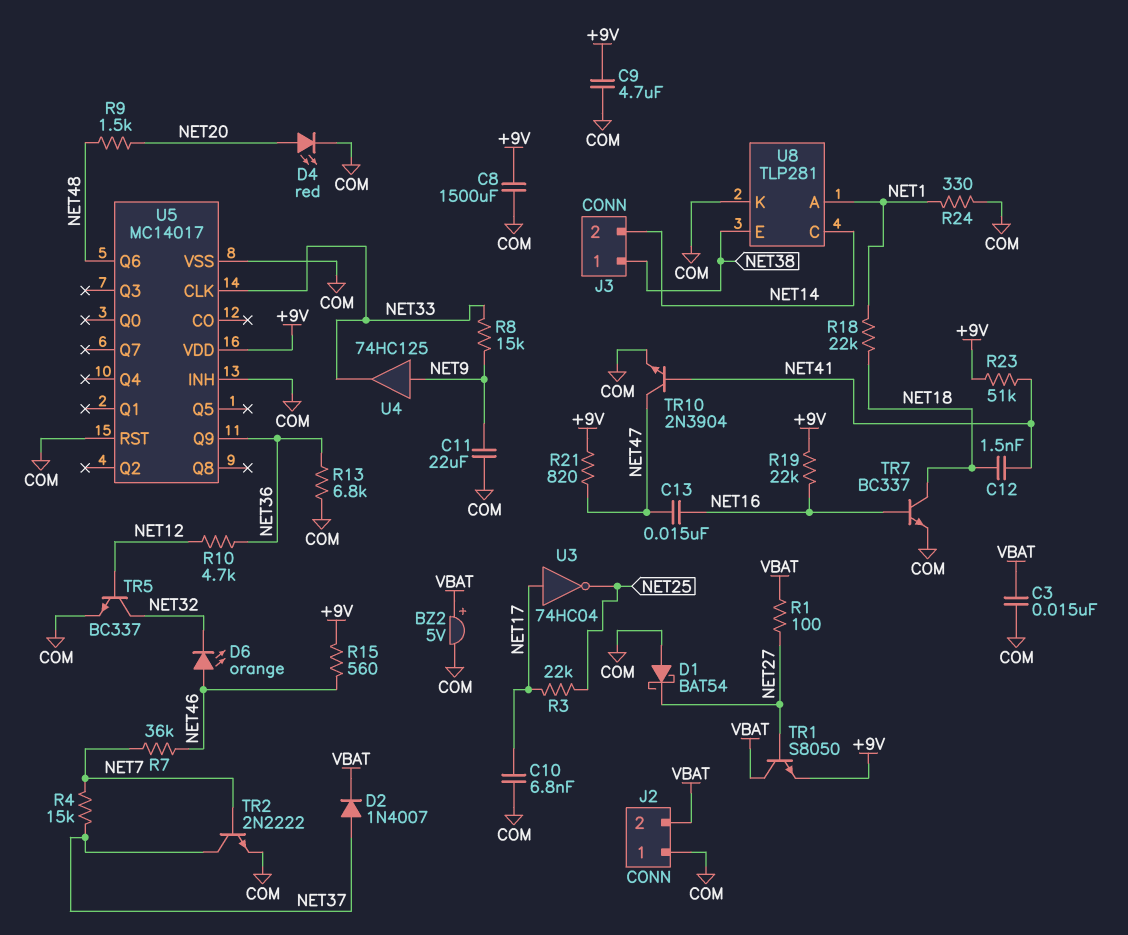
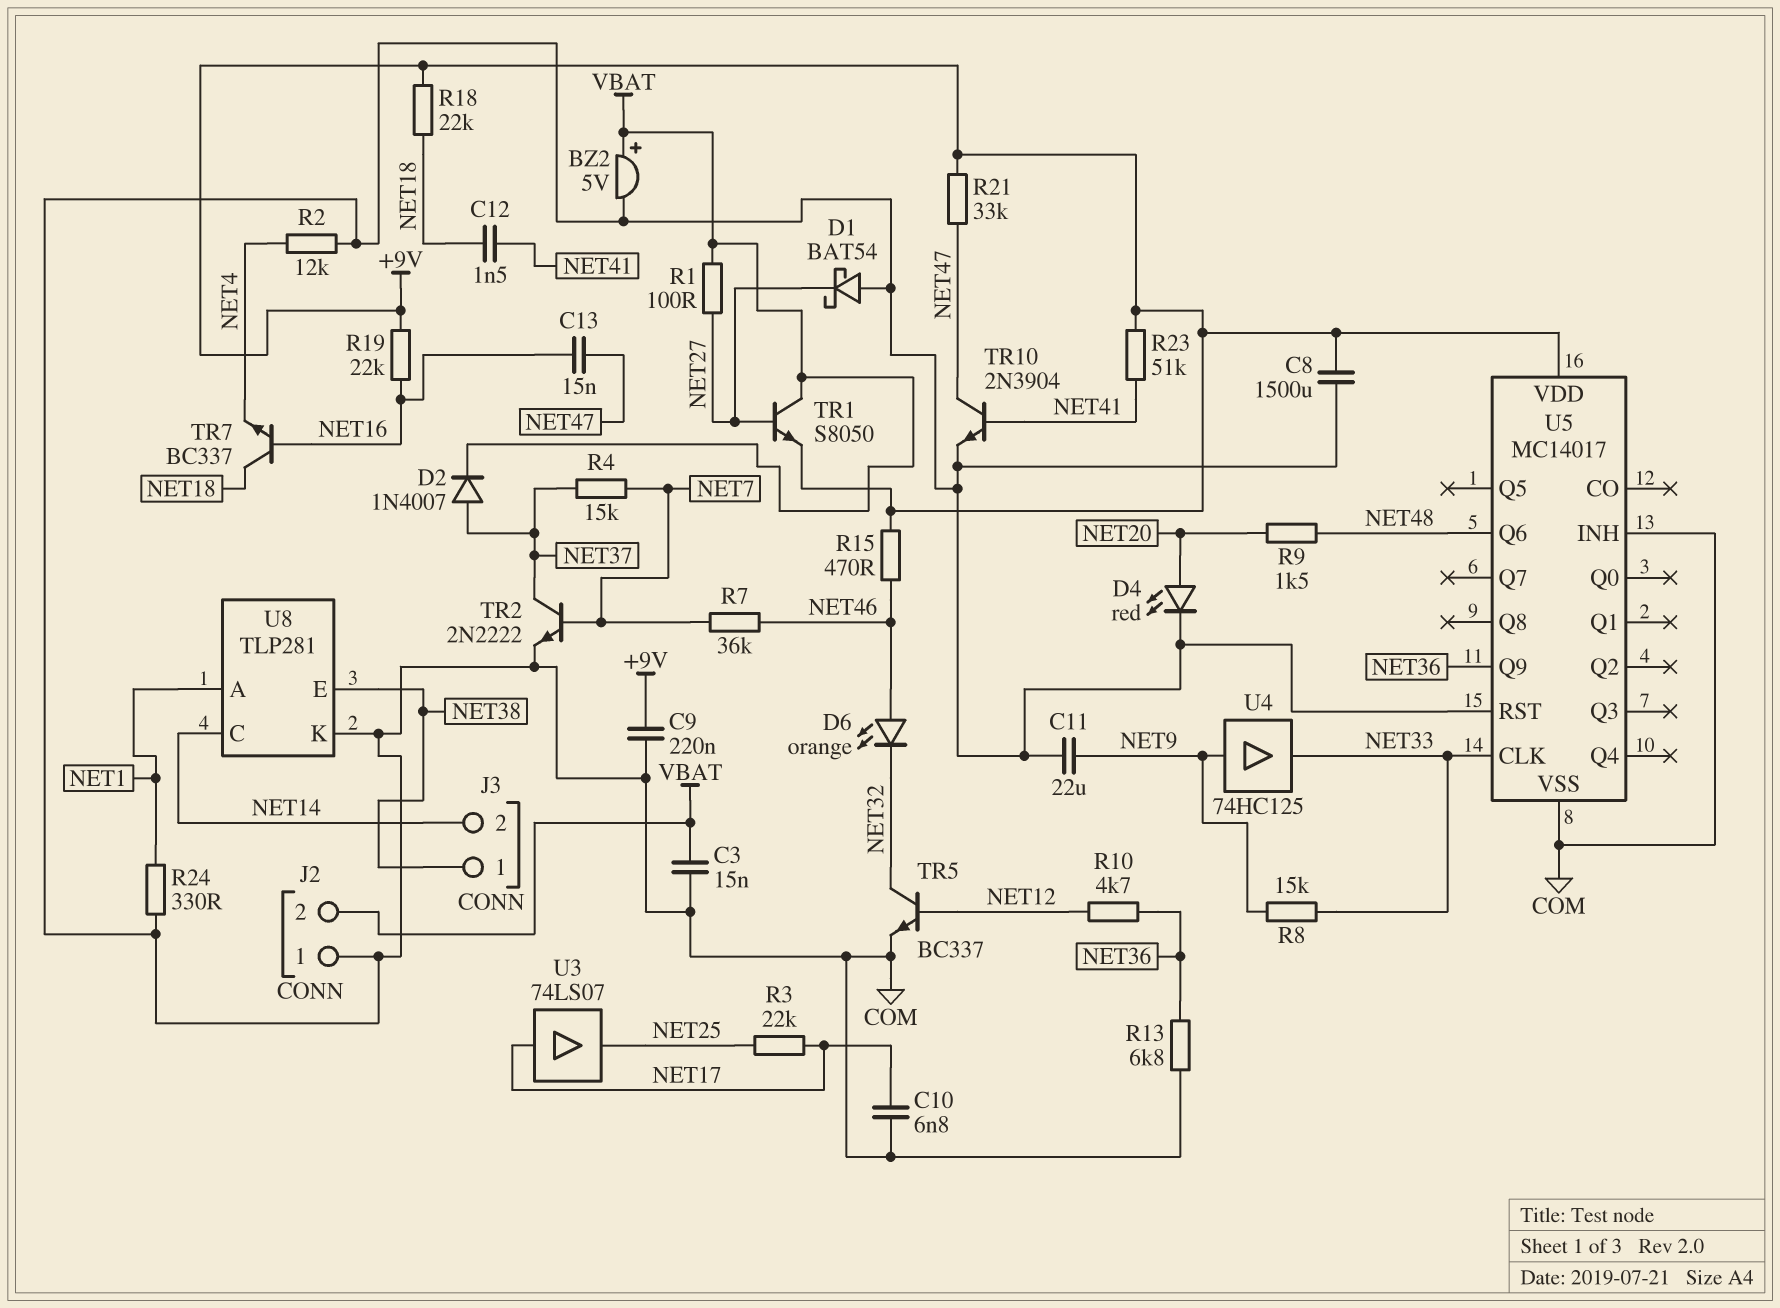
C9: 4.7uF (+9V, COM) -> 220nF (+9V, COM)
R2: none -> 12k (COM, NET4)
R15: 560 (+9V, NET46) -> 470 (+9V, NET46)
R18: 22k (NET1, NET18) -> 22k (+9V, NET18)
R21: 820 (+9V, NET47) -> 33k (+9V, NET47)
TR7: NPN BC337 (B NET16, C NET18, E COM) -> NPN BC337 (B NET16, C NET18, E NET4)
U3: NOT 74HC04 (in NET17, out NET25) -> buffer 74LS07 (in NET17, out NET25)

